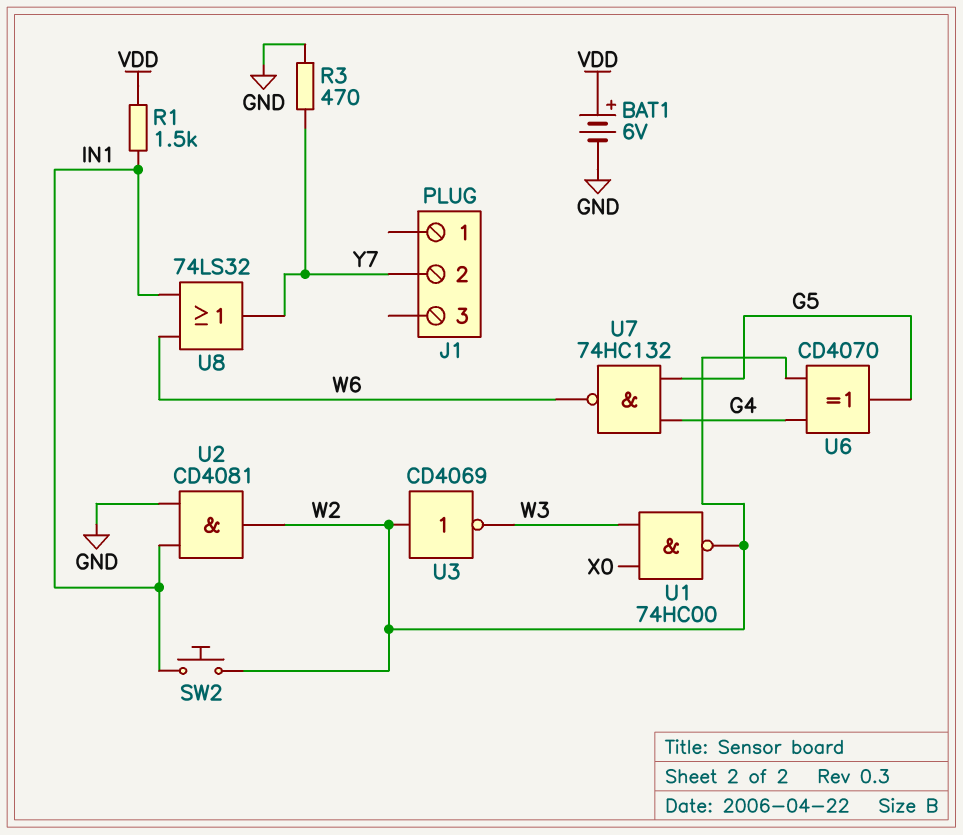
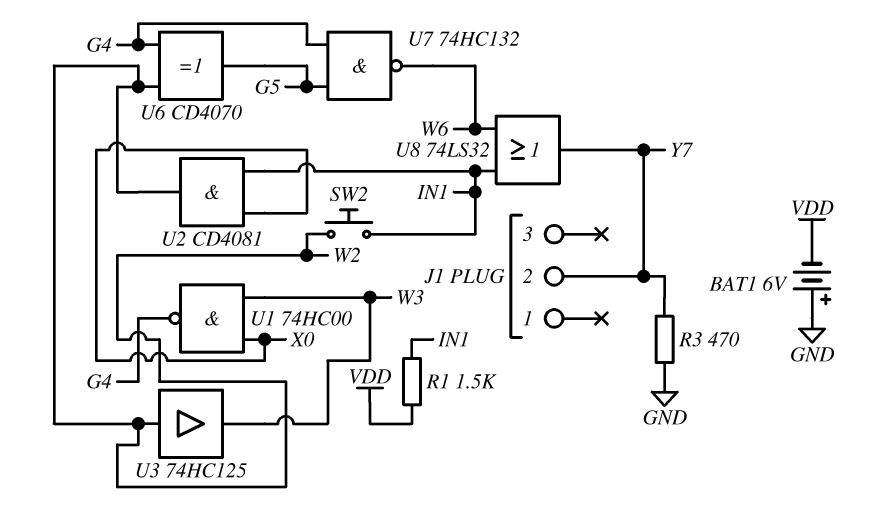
BAT1: 6V (plus VDD, minus GND) -> 6V (plus GND, minus VDD)
U1: NAND 74HC00 (in W3, in X0, out W2) -> NAND 74HC00 (in W3, in X0, out G4)
U2: AND CD4081 (in GND, in IN1, out W2) -> AND CD4081 (in IN1, in X0, out W2)
U3: NOT CD4069 (in W2, out W3) -> buffer 74HC125 (in W2, out W3)

